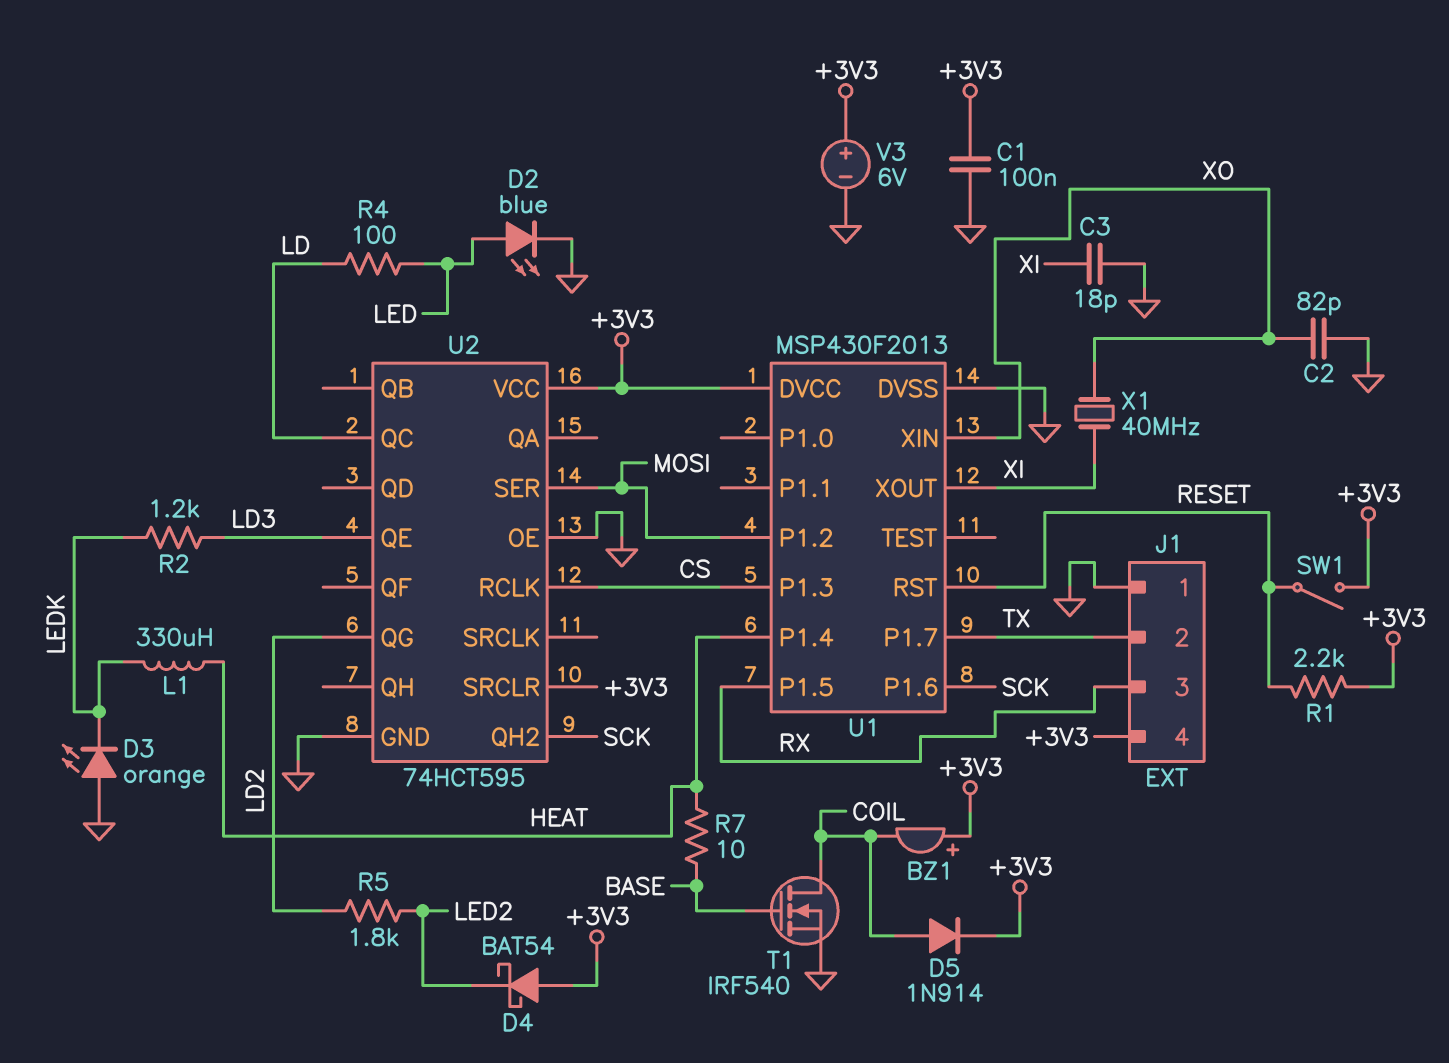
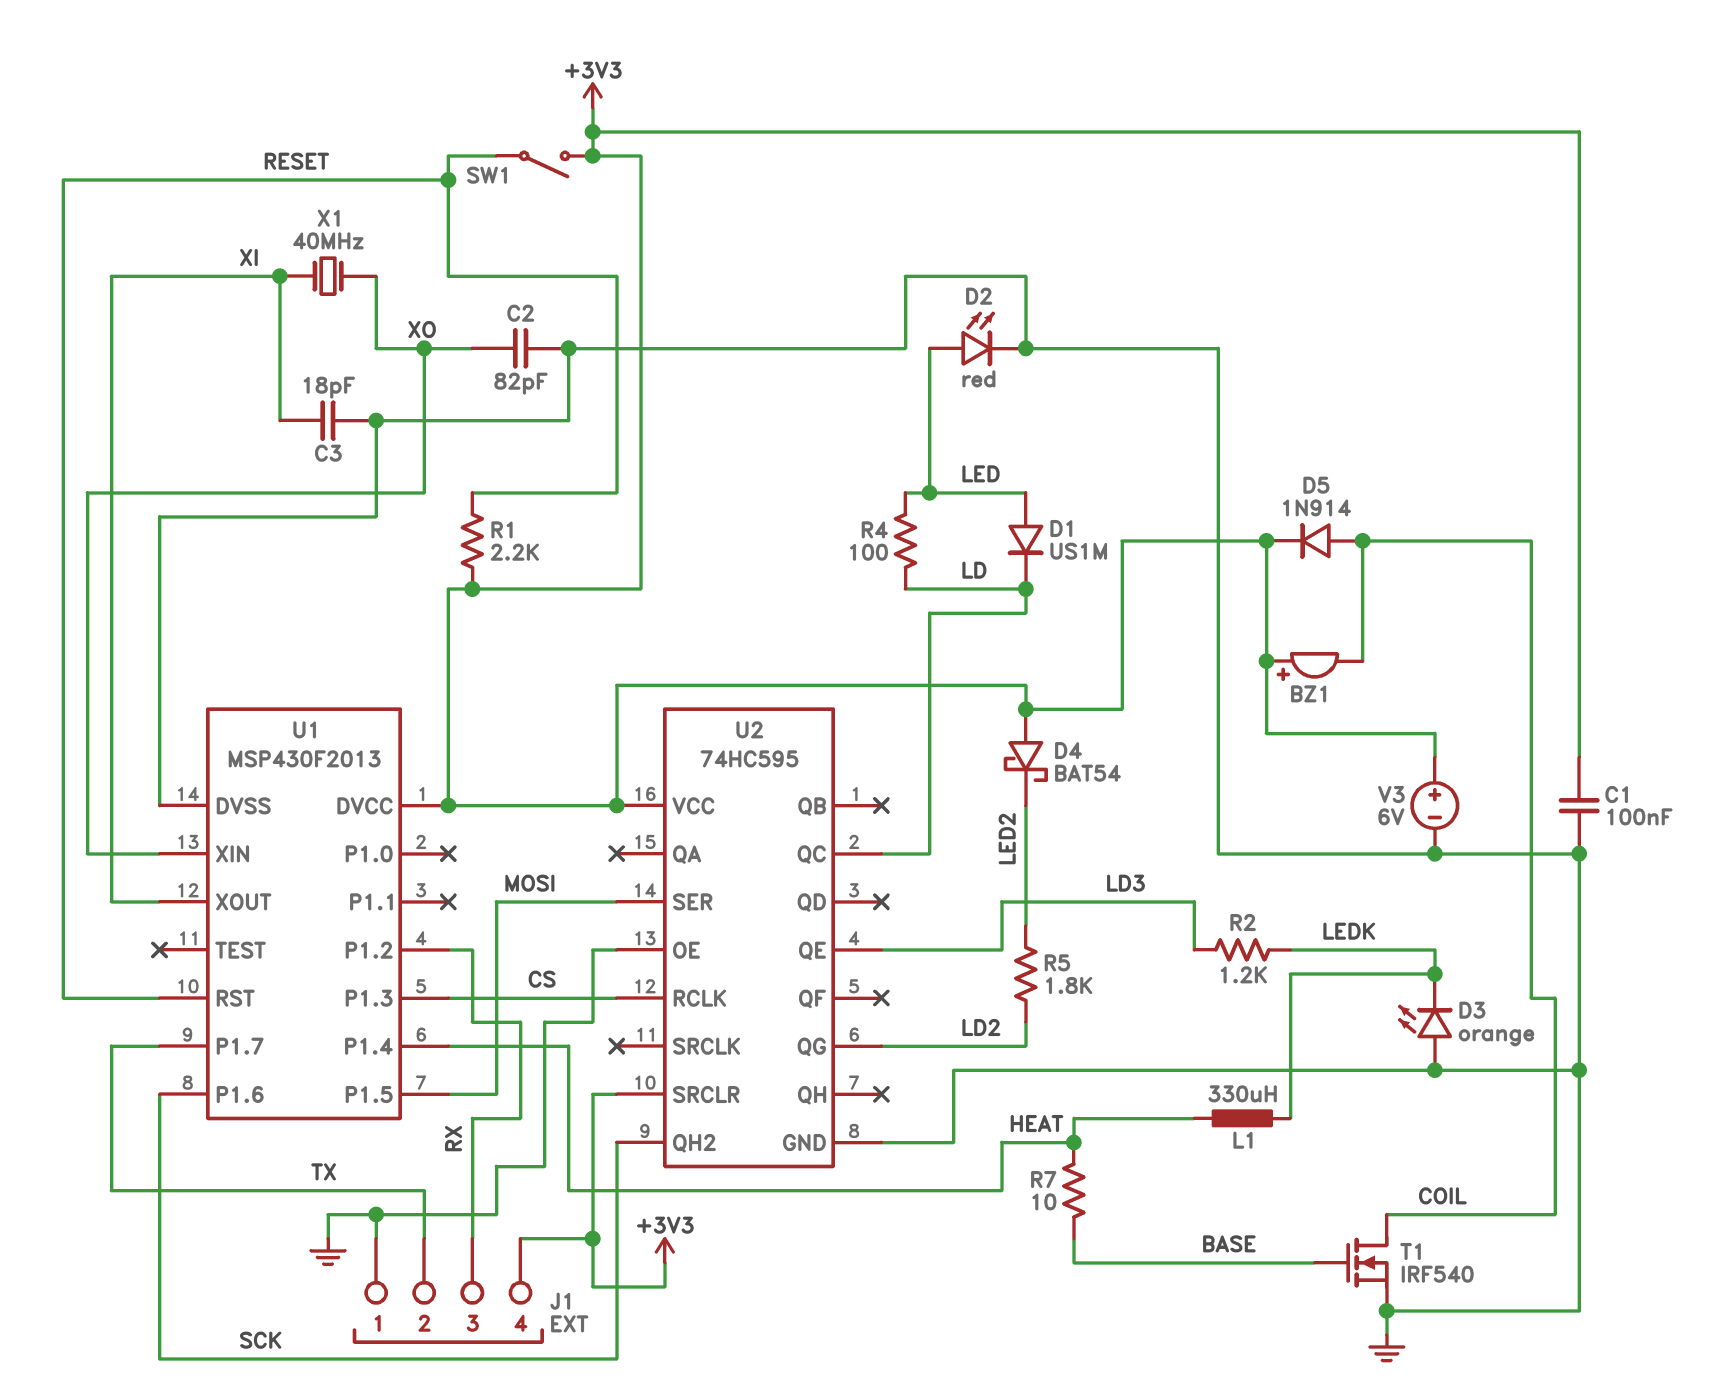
D1: none -> diode US1M (A LED, K LD)
D2: LED blue (A LED, K GND) -> LED red (A LED, K GND)
U1 pin P1.2: MOSI -> RX
U1 pin P1.5: RX -> MOSI
U2: 74HCT595 -> 74HC595

